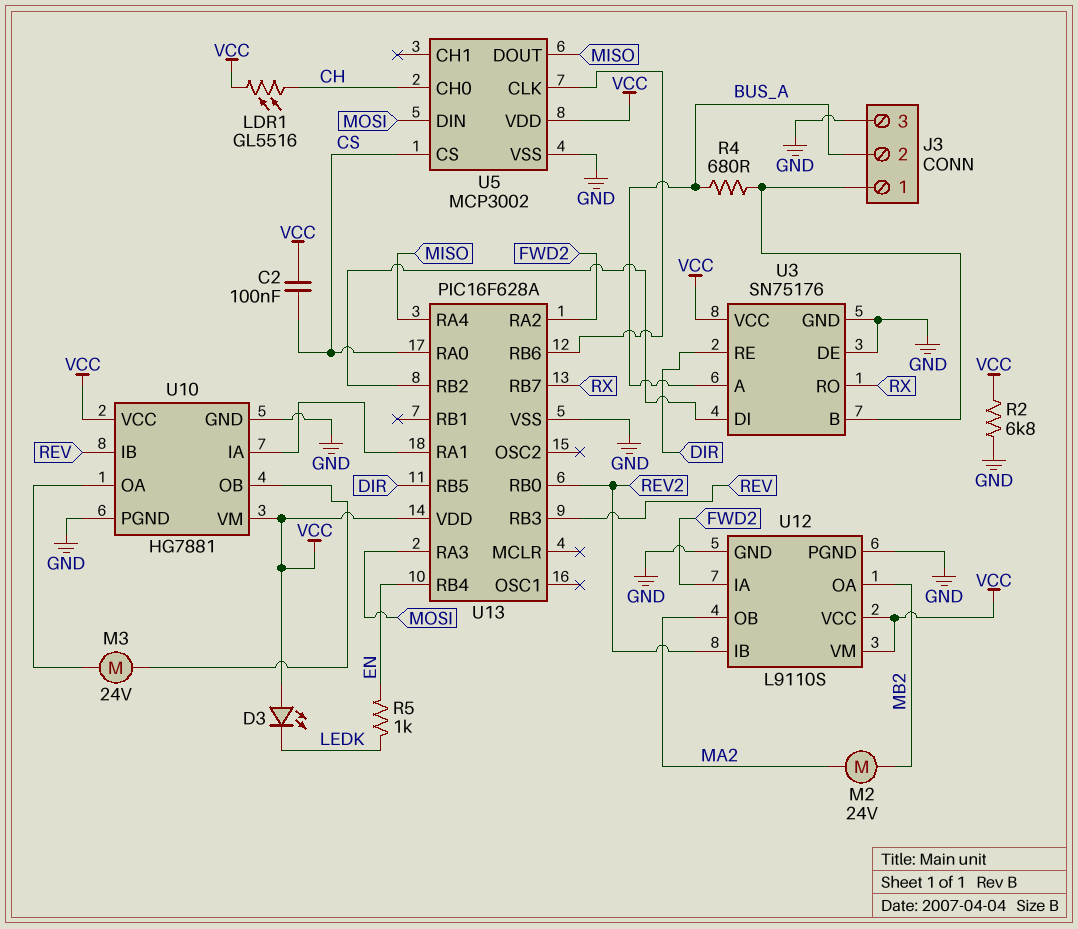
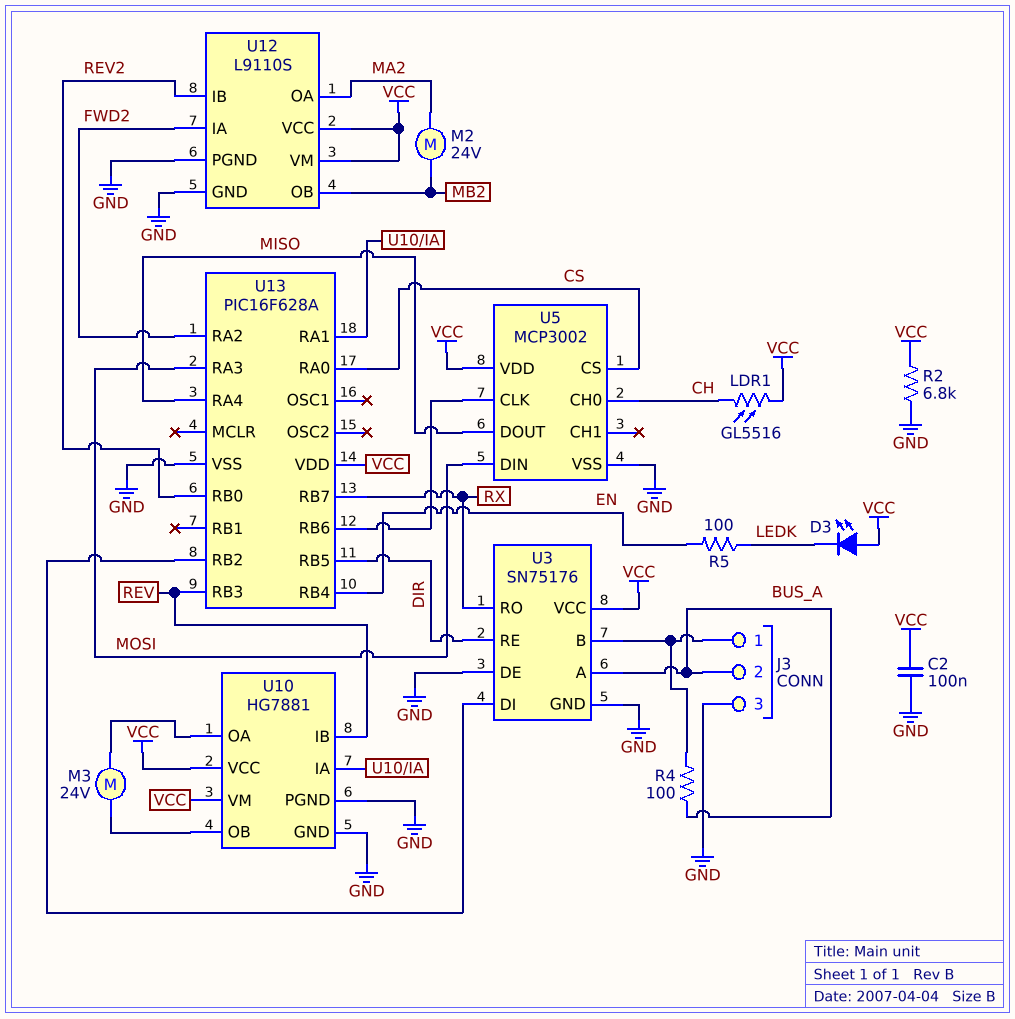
C2: 100nF (CS, VCC) -> 100nF (GND, VCC)
R4: 680 (BUS_A, J3/1) -> 100 (BUS_A, J3/1)
R5: 1k (EN, LEDK) -> 100 (EN, LEDK)
U12 pin OA: MB2 -> MA2
U12 pin OB: MA2 -> MB2

